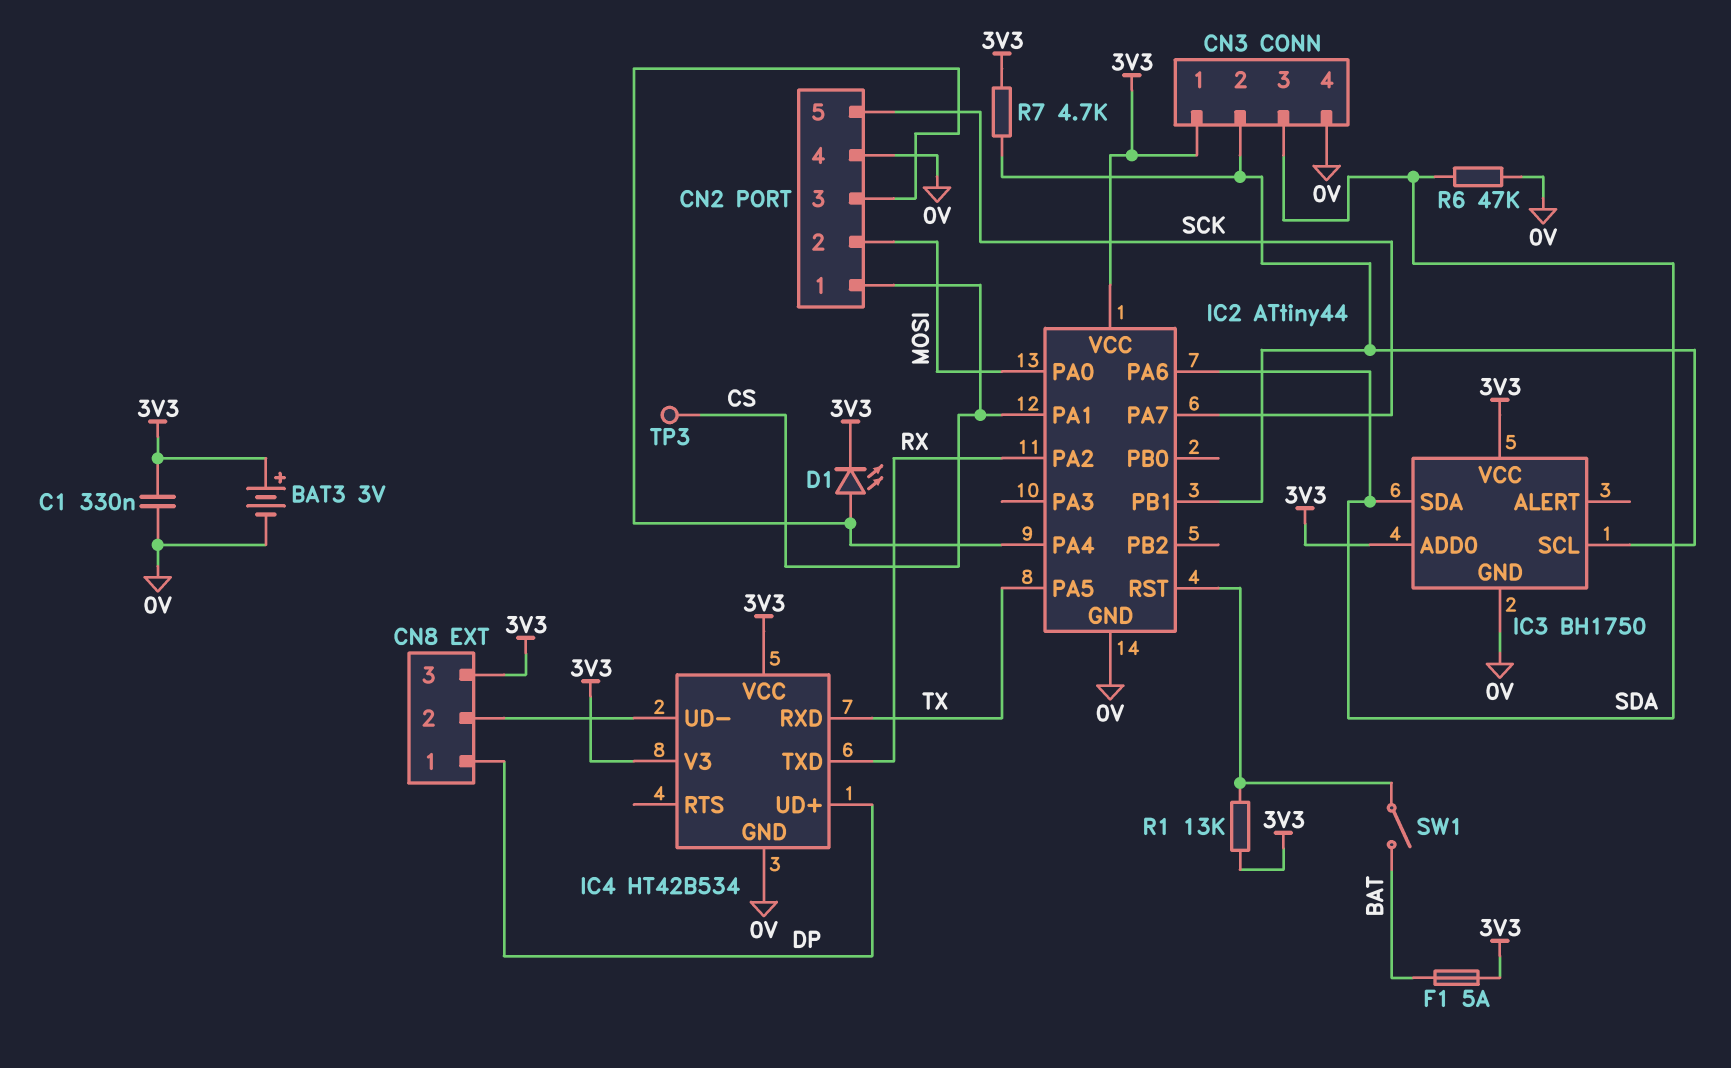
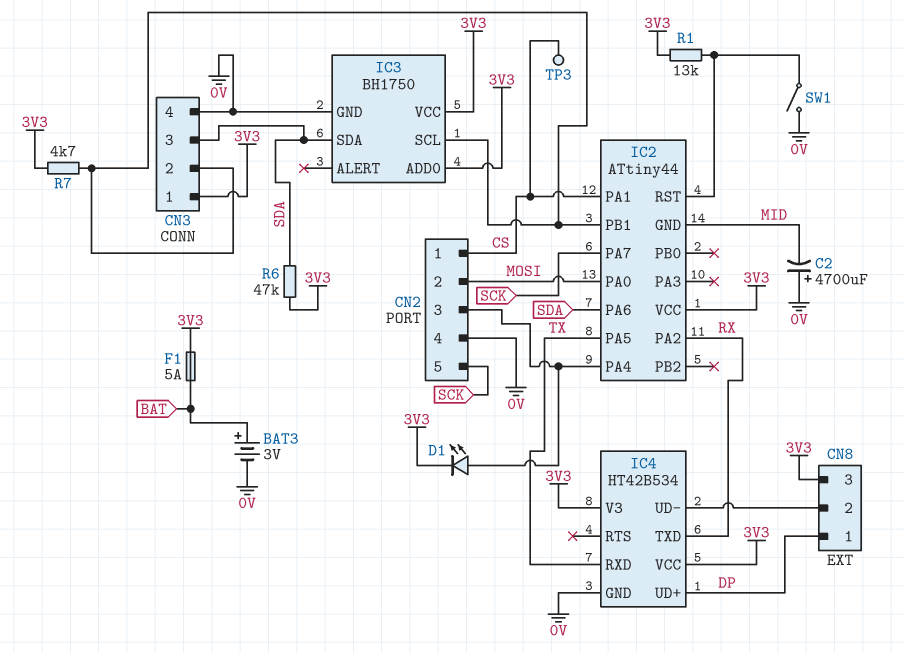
BAT3: 3V (plus 3V3, minus 0V) -> 3V (plus BAT, minus 0V)
C1: 330nF (0V, 3V3) -> none
C2: none -> 4700uF (plus 0V, minus MID)
IC2 pin GND: 0V -> MID
R6: 47k (0V, SDA) -> 47k (3V3, SDA)
SW1: switch (BAT, IC2/RST) -> switch (0V, IC2/RST)

